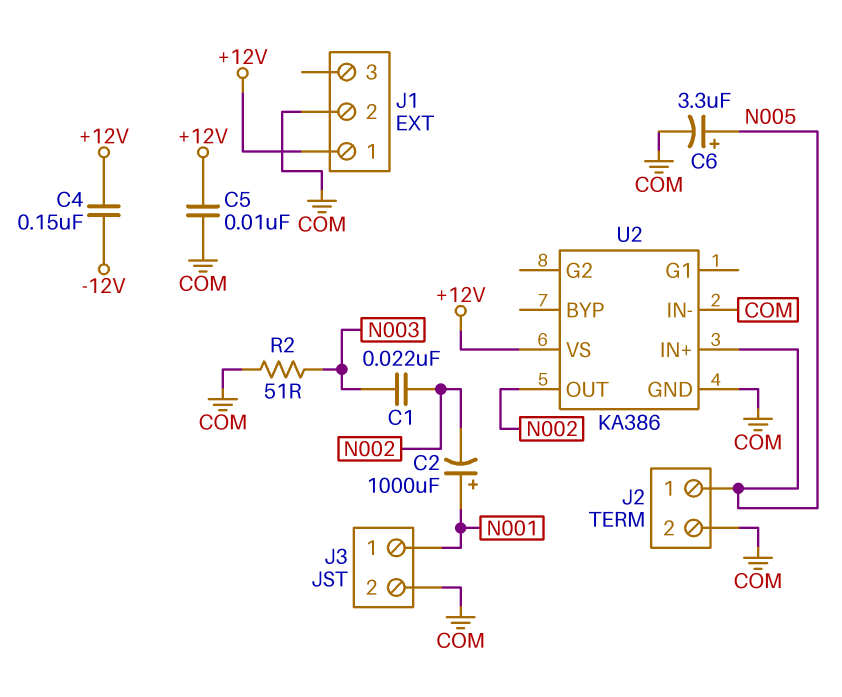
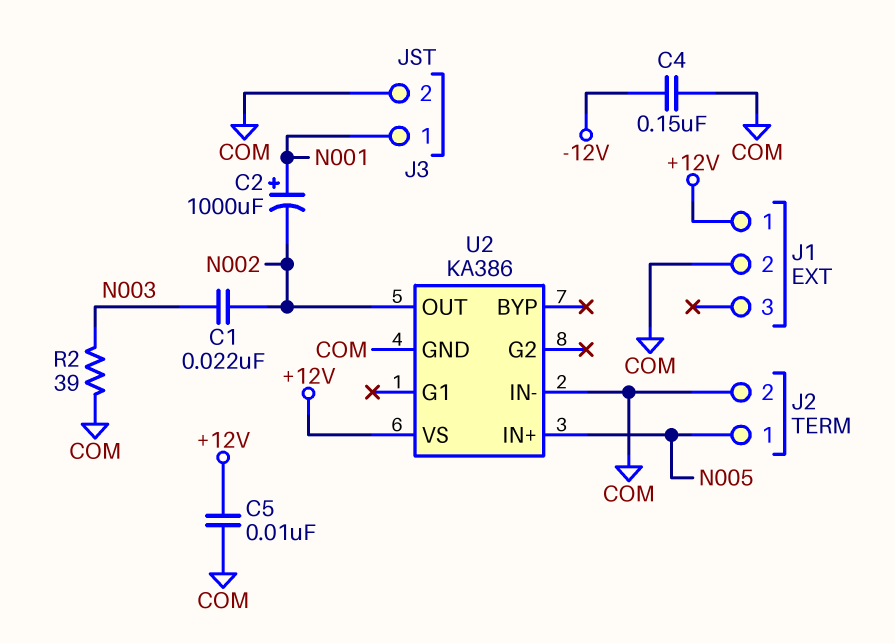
C4: 150nF (+12V, -12V) -> 150nF (-12V, COM)
C6: 3.3uF (plus N005, minus COM) -> none
R2: 51 (COM, N003) -> 39 (COM, N003)

